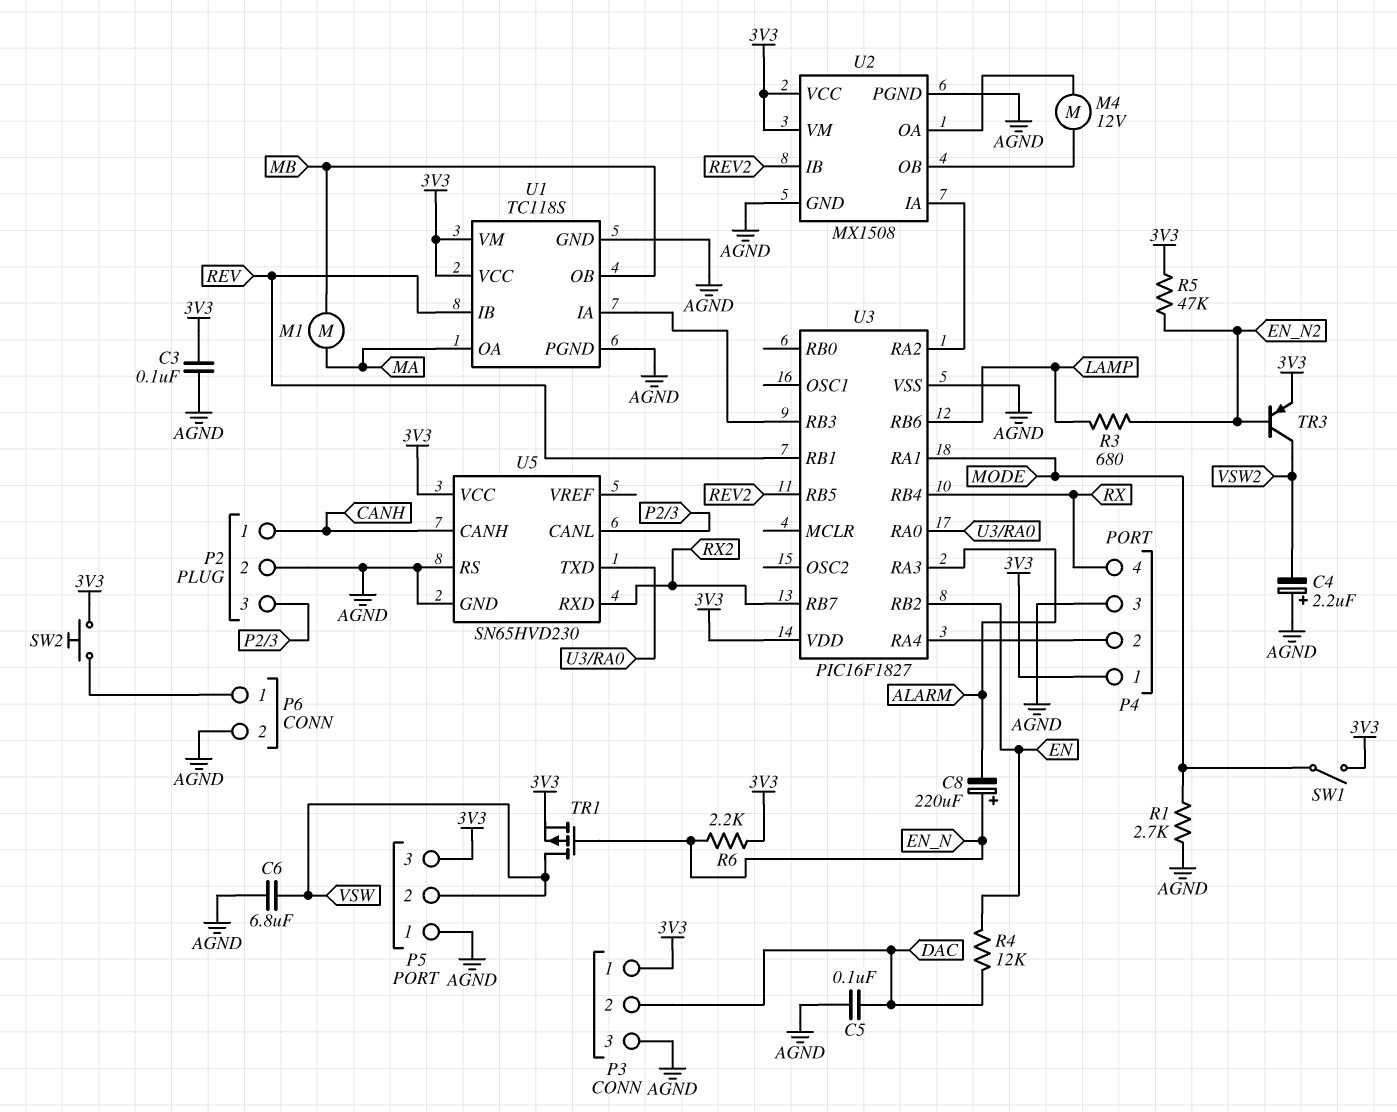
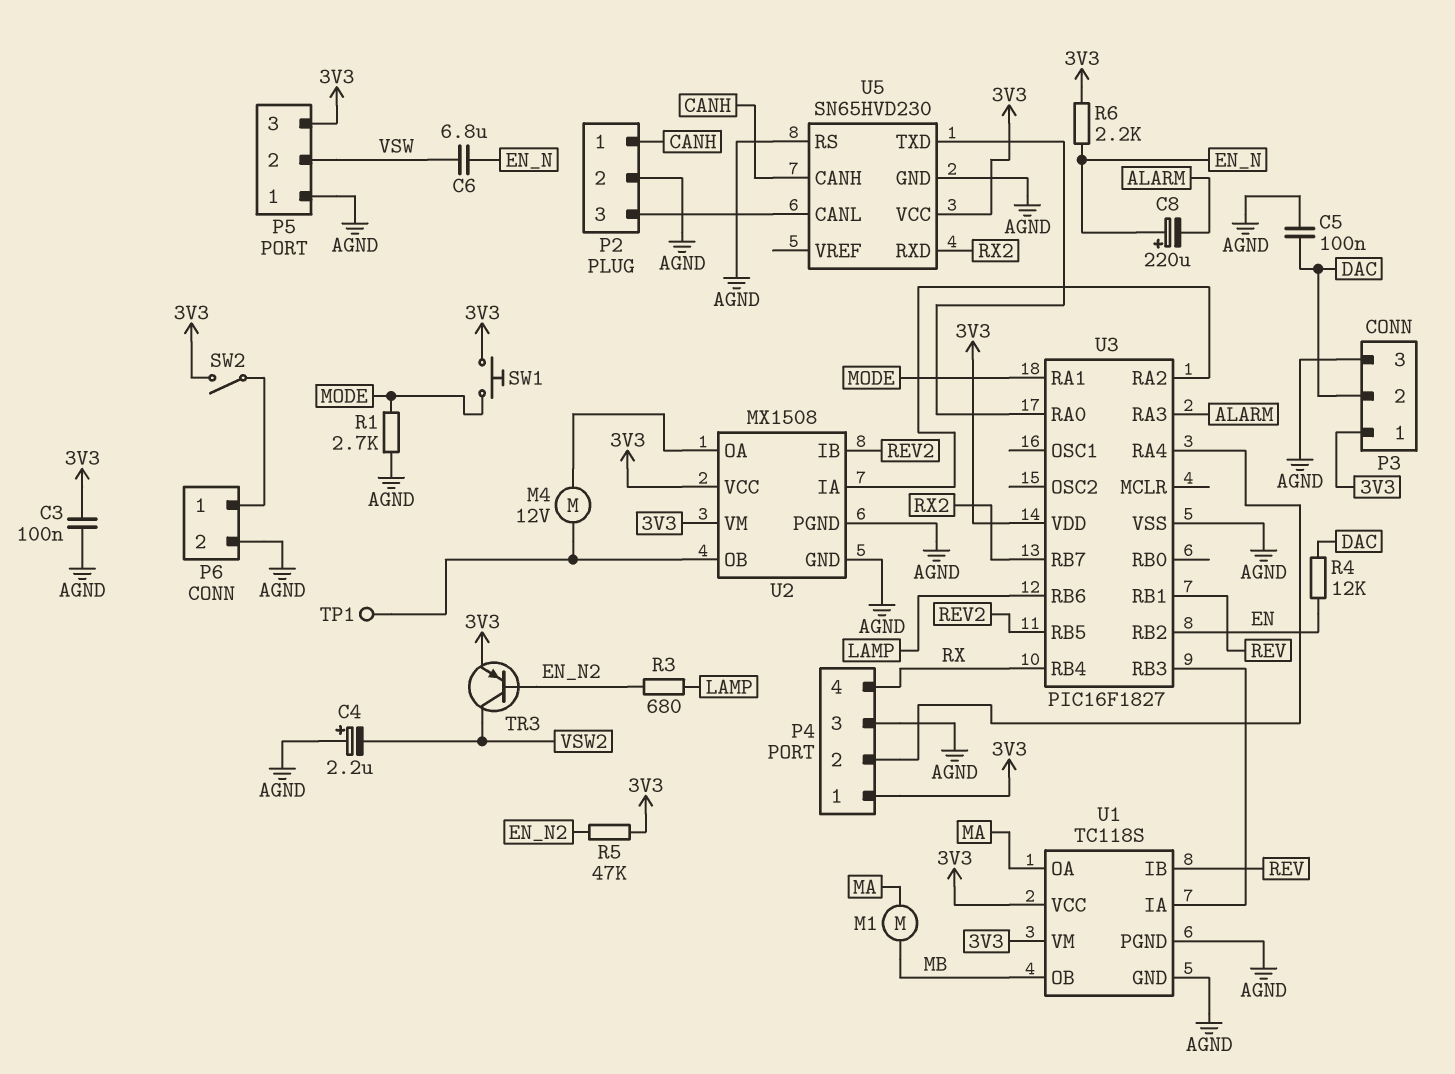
C6: 6.8uF (AGND, VSW) -> 6.8uF (EN_N, VSW)
SW1: switch (3V3, MODE) -> button (3V3, MODE)
SW2: button (3V3, P6/1) -> switch (3V3, P6/1)
TP1: none -> test point (U2/OB)
TR1: PMOS (G EN_N, D VSW, S 3V3) -> none

